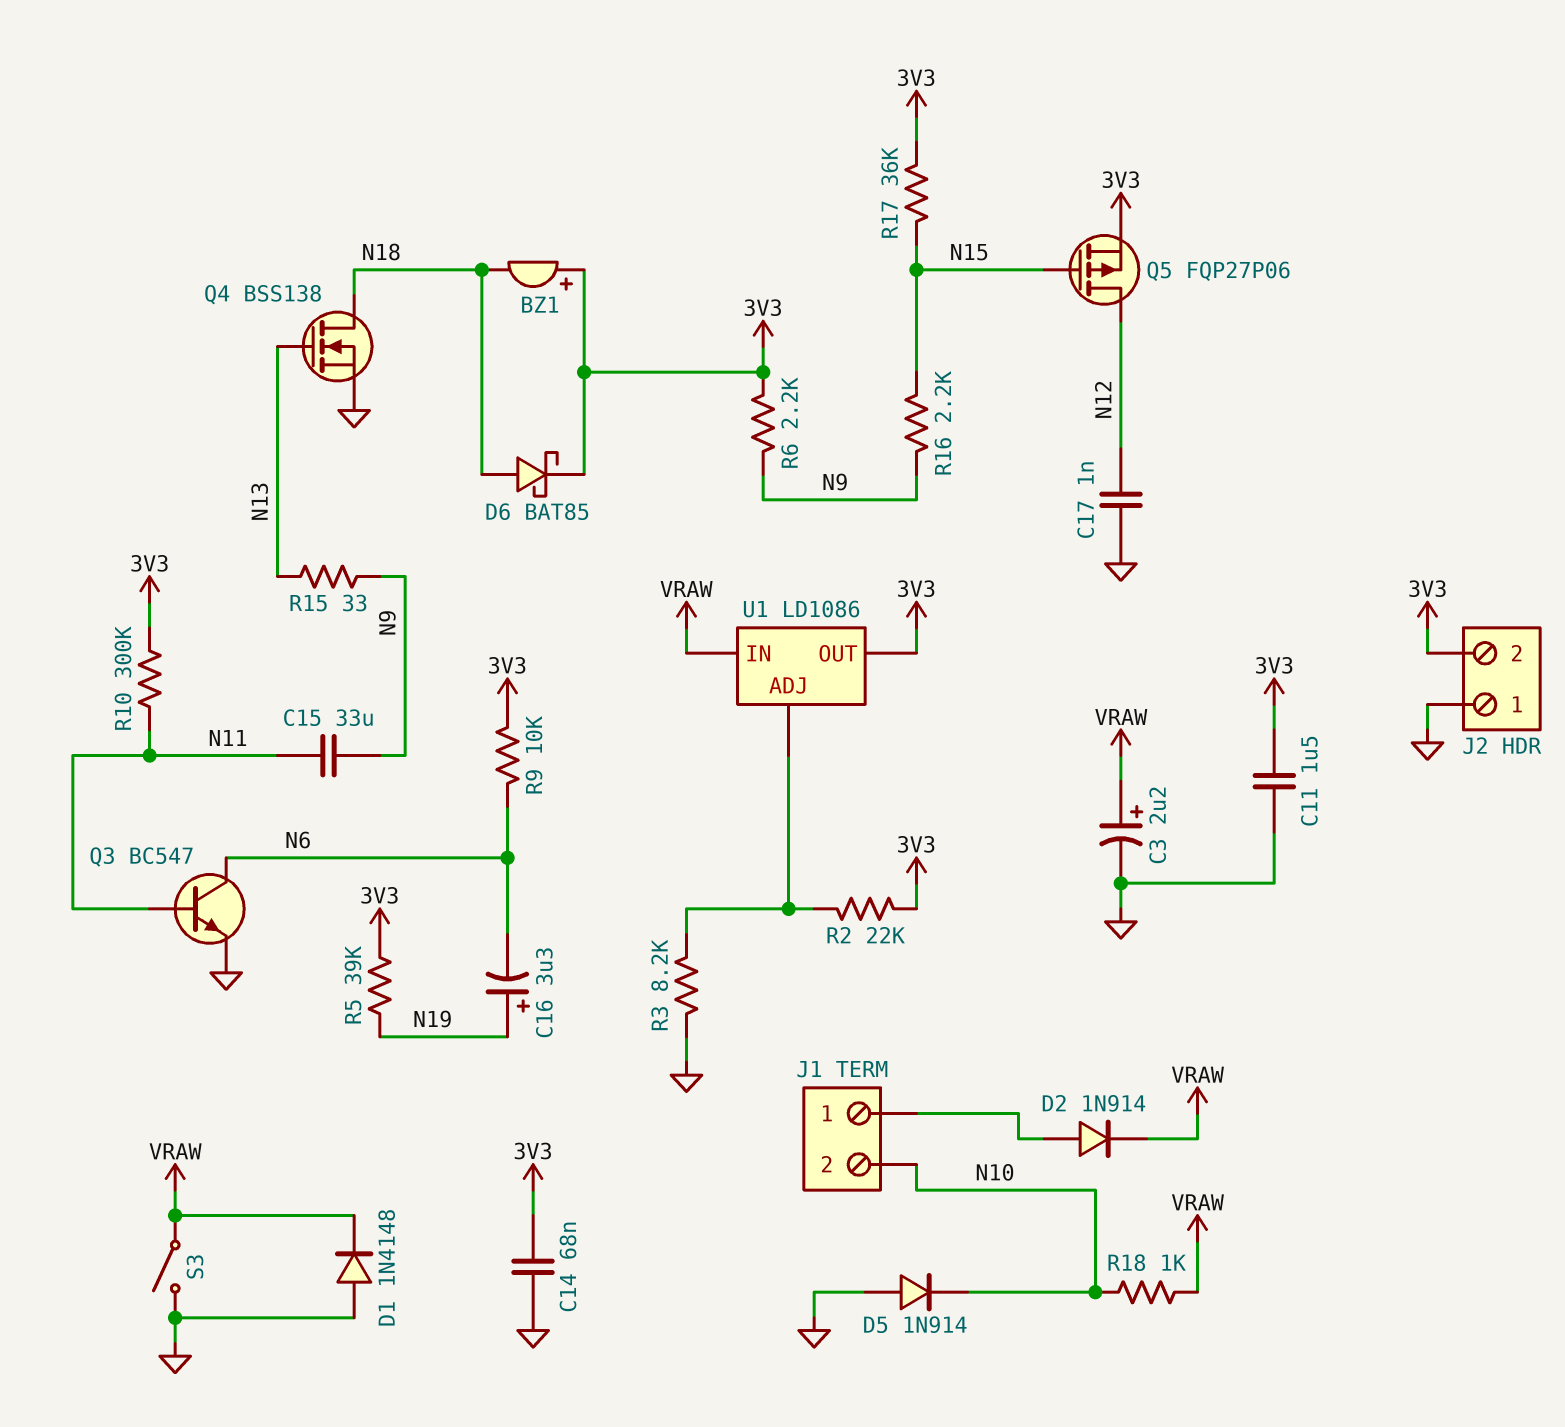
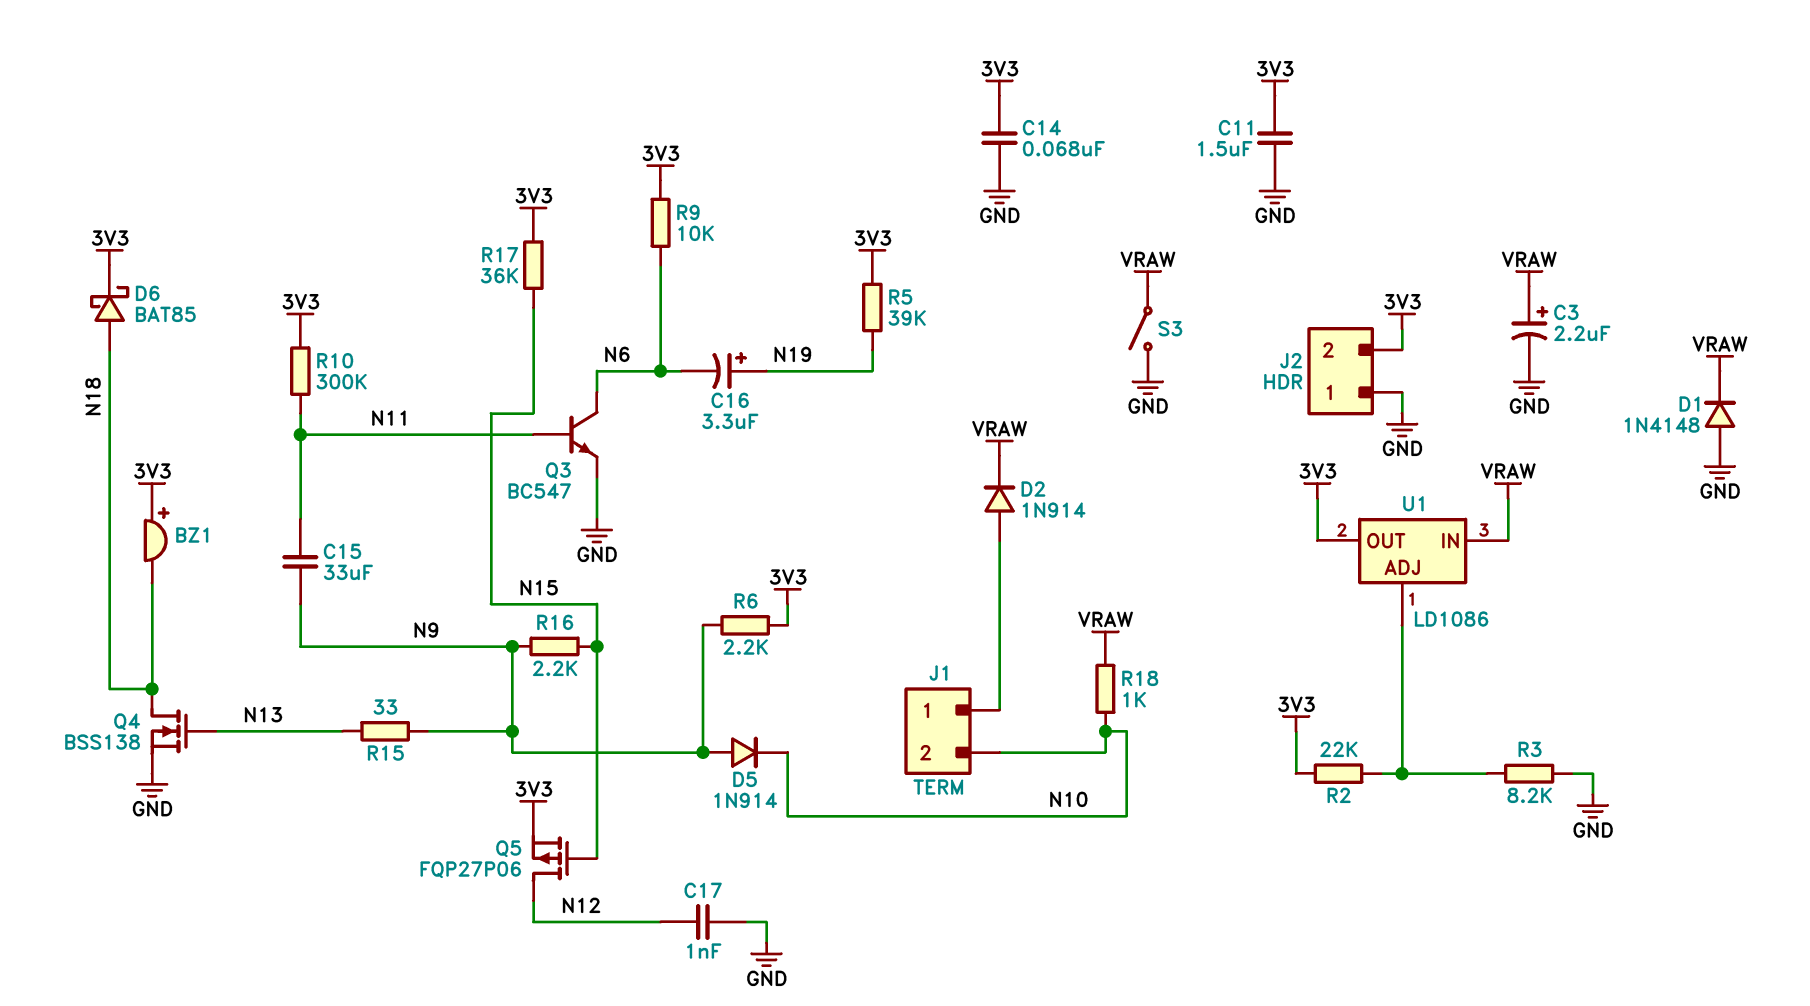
D5: diode 1N914 (A GND, K N10) -> diode 1N914 (A N9, K N10)

